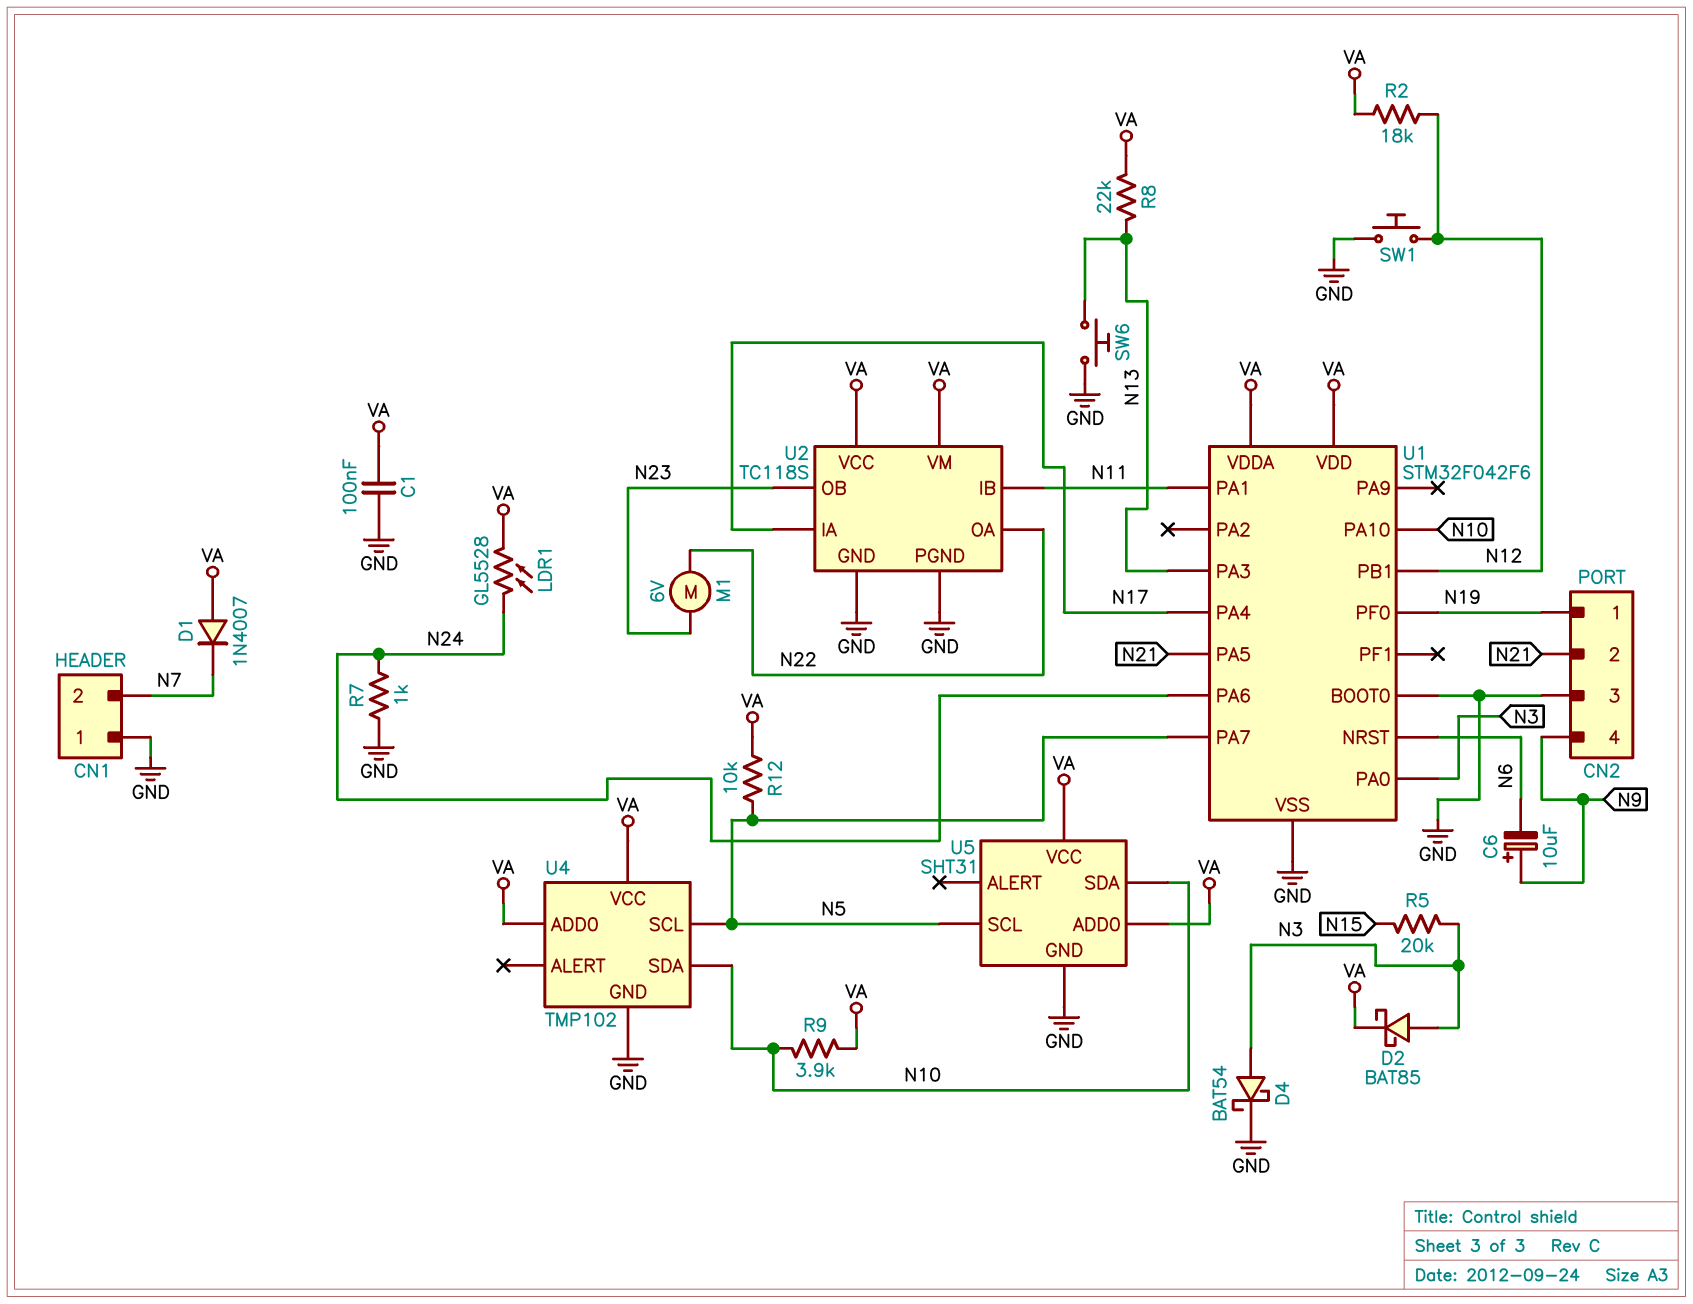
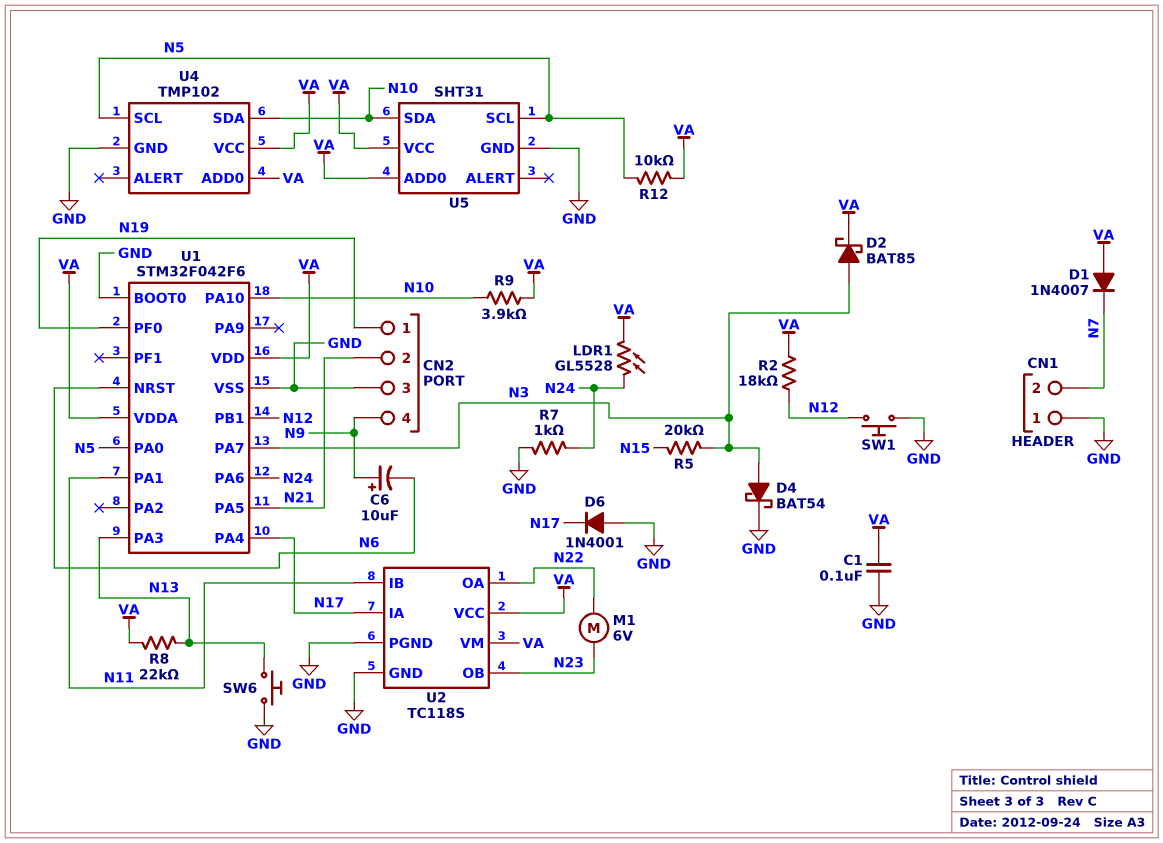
D6: none -> diode 1N4001 (A GND, K N17)
U1 pin PA0: N3 -> N5
U1 pin PA7: N5 -> N3

